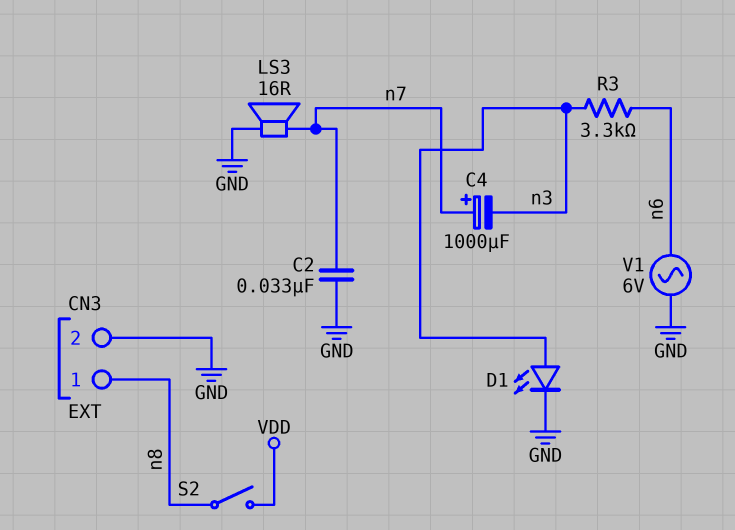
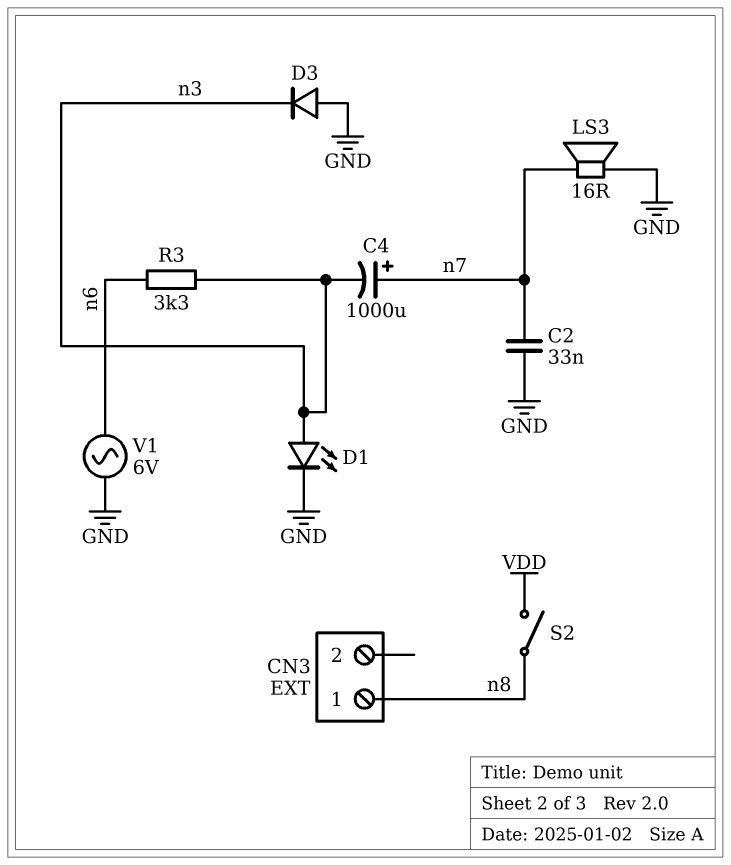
CN3 pin 2: GND -> none
D3: none -> diode (A GND, K n3)

